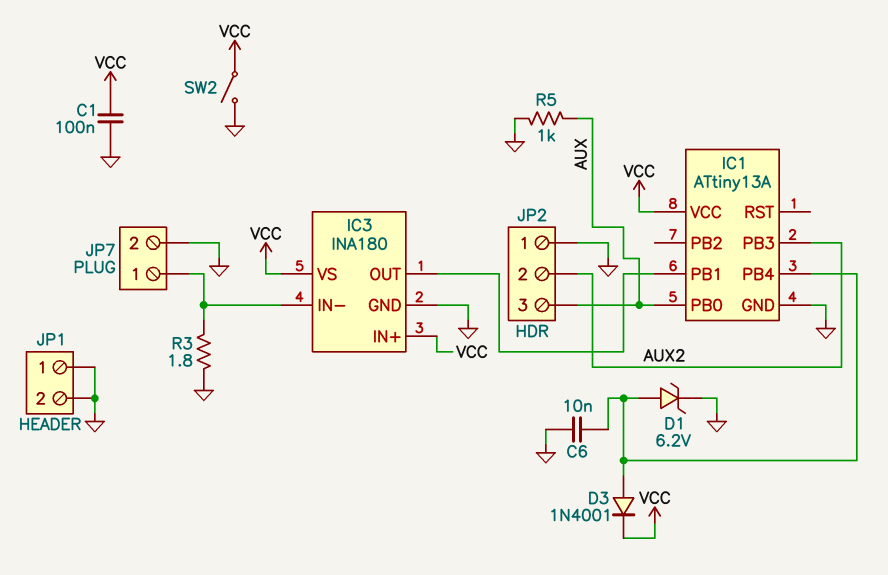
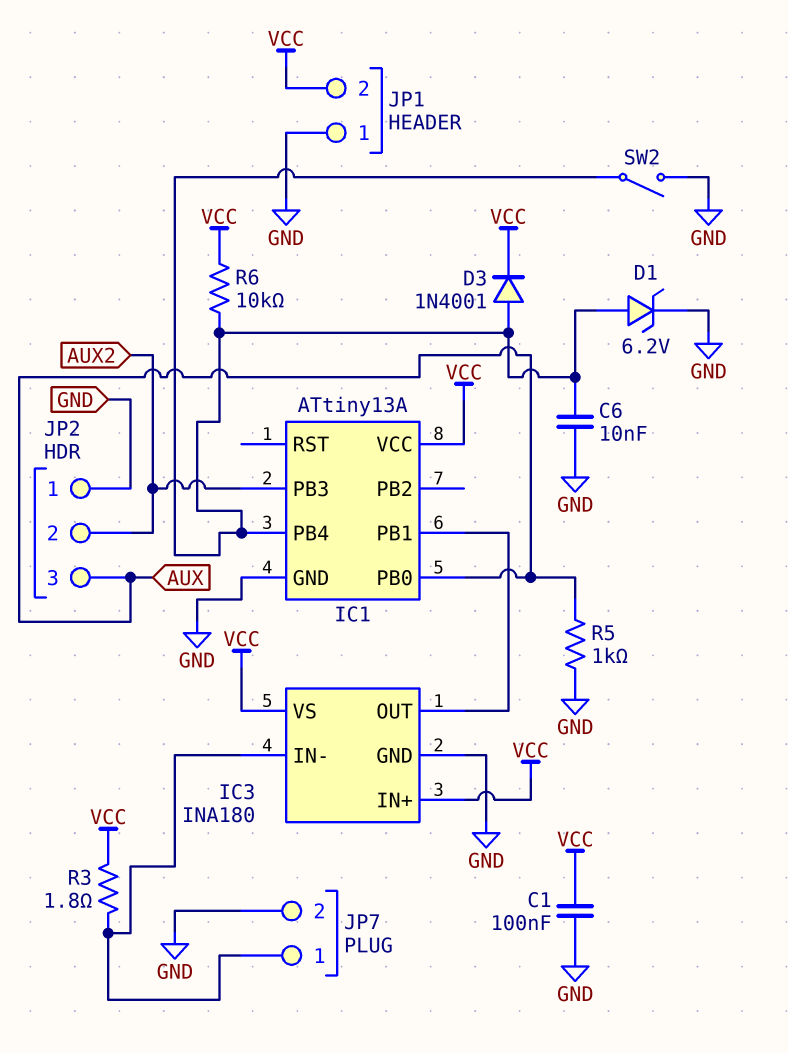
JP1 pin 2: GND -> VCC
R3: 1.8 (GND, IC3/IN-) -> 1.8 (IC3/IN-, VCC)
R6: none -> 10k (IC1/PB4, VCC)
SW2: switch (GND, VCC) -> switch (GND, IC1/PB4)

